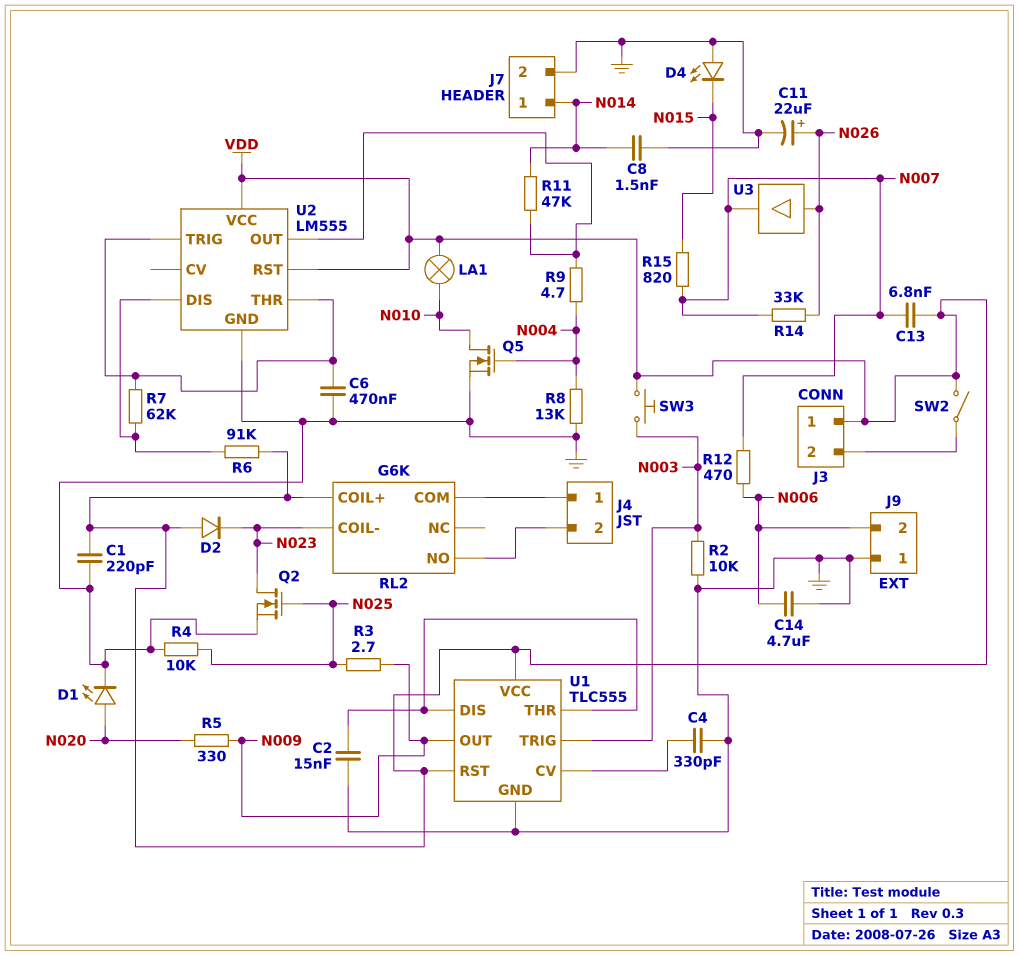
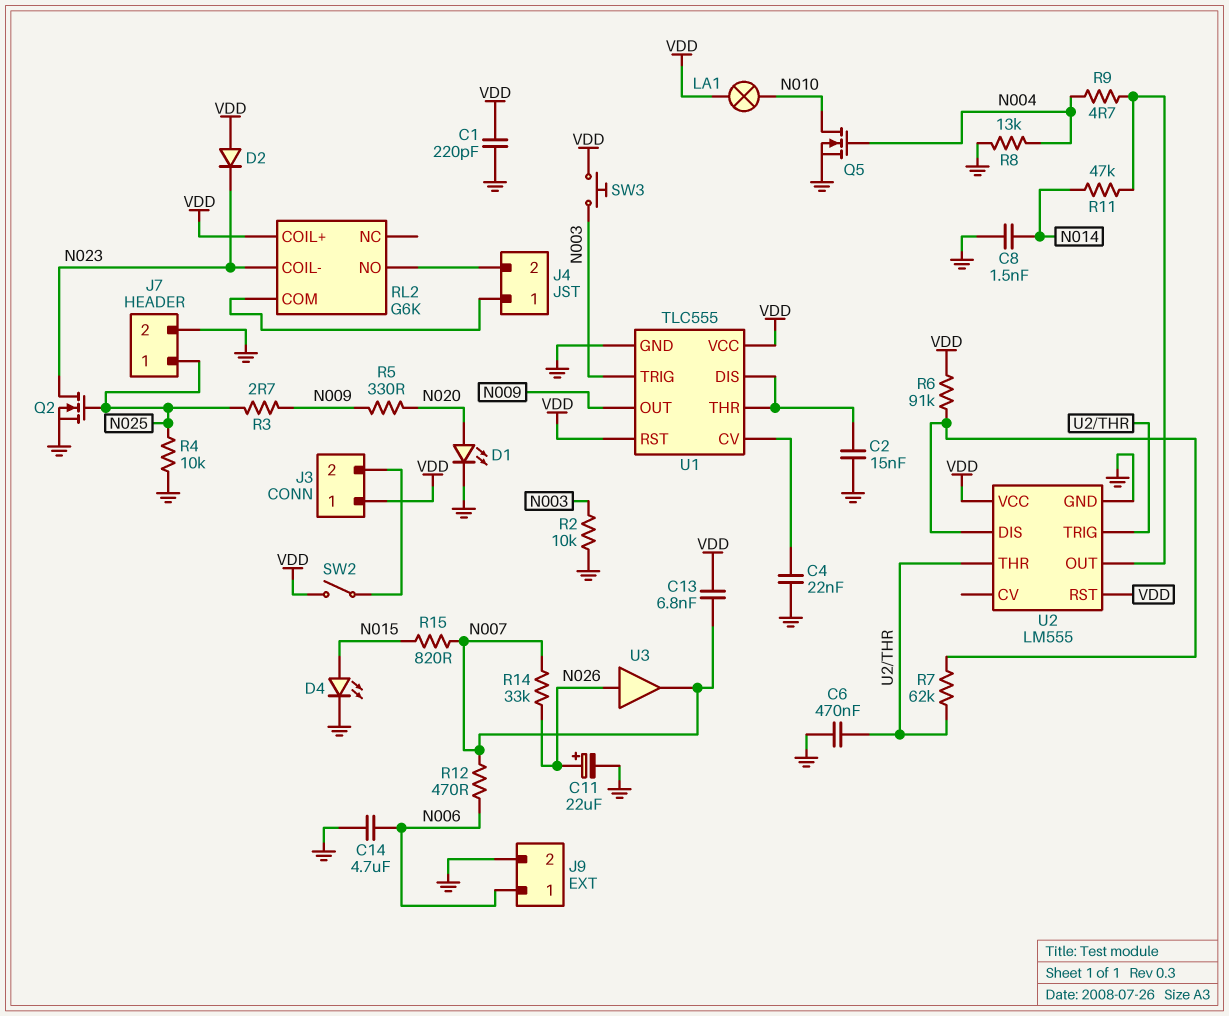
C4: 330pF (GND, U1/CV) -> 22nF (GND, U1/CV)
D4: LED (A GND, K N015) -> LED (A N015, K GND)
J7 pin 1: N014 -> N025
J9 pin 1: GND -> N006
J9 pin 2: N006 -> GND

